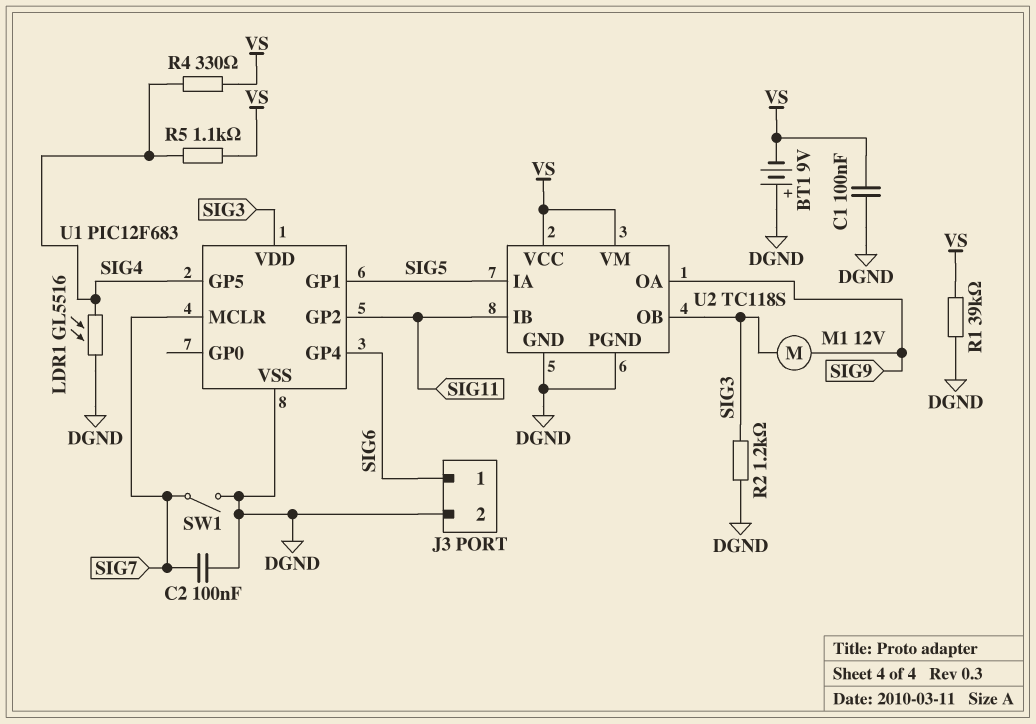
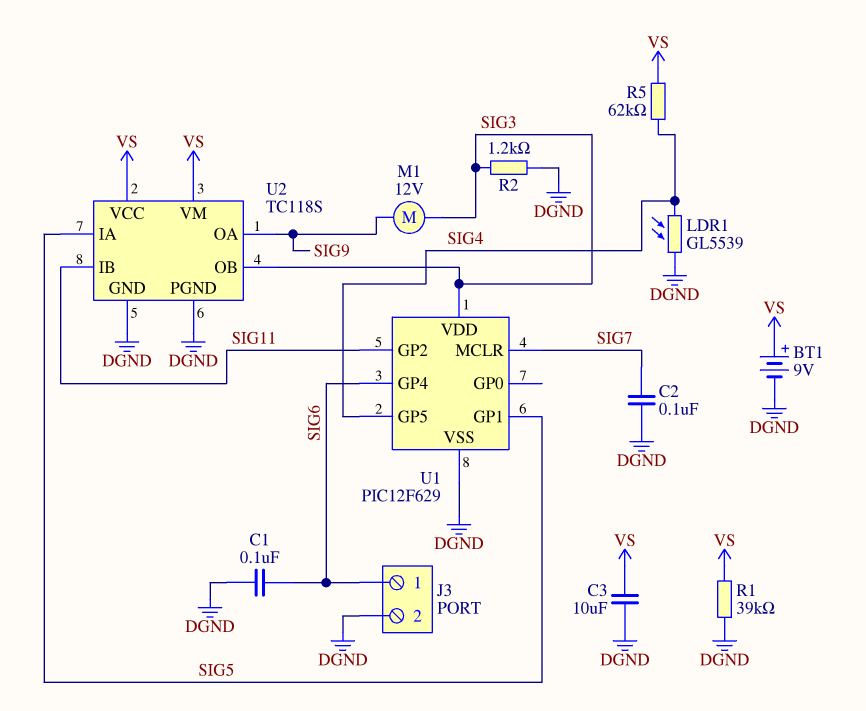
BT1: 9V (plus DGND, minus VS) -> 9V (plus VS, minus DGND)
C1: 100nF (DGND, VS) -> 100nF (DGND, SIG6)
C3: none -> 10uF (DGND, VS)
LDR1: GL5516 (DGND, SIG4) -> GL5539 (DGND, SIG4)
R4: 330 (SIG4, VS) -> none
R5: 1.1k (SIG4, VS) -> 62k (SIG4, VS)
SW1: switch (DGND, SIG7) -> none
U1: PIC12F683 -> PIC12F629

